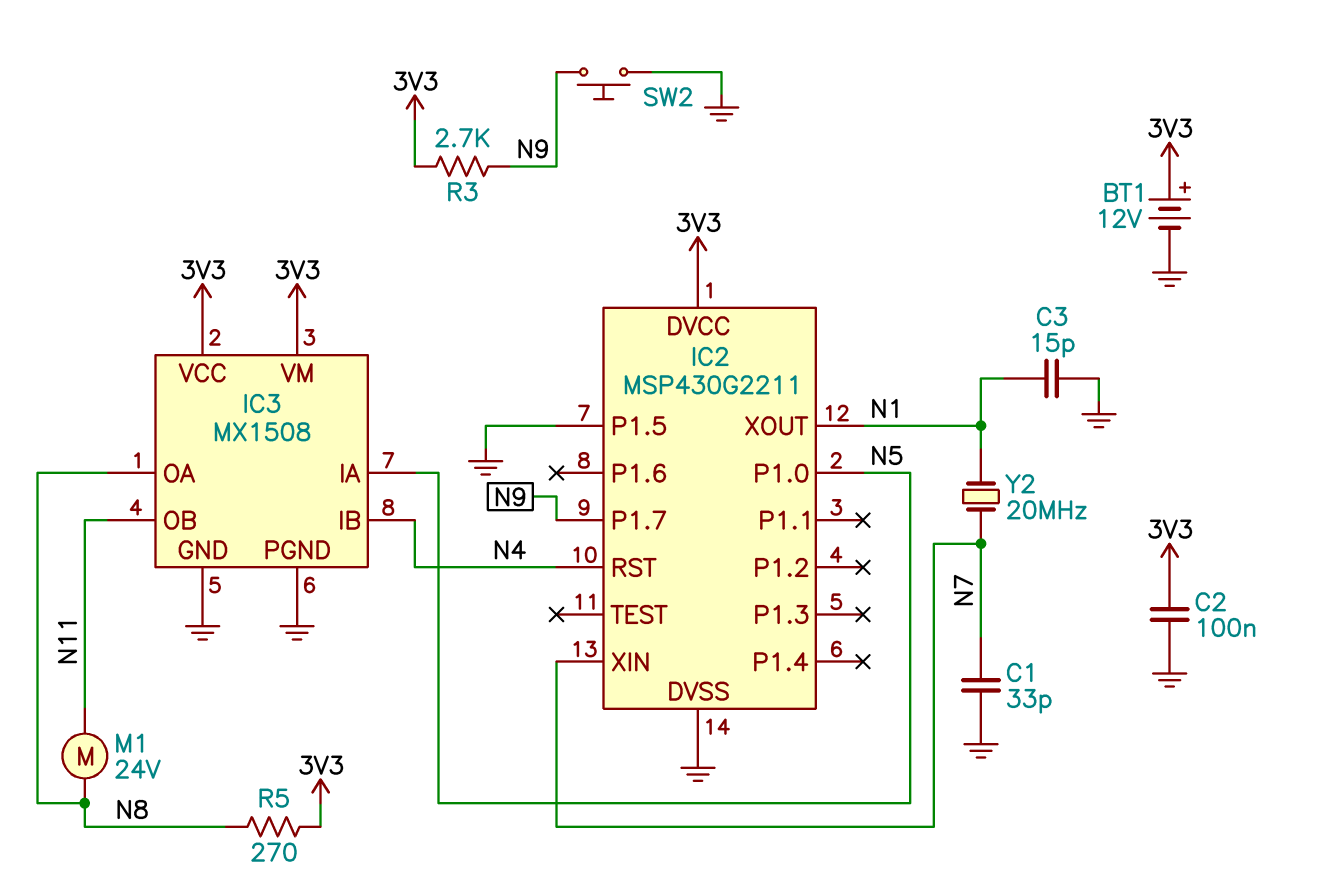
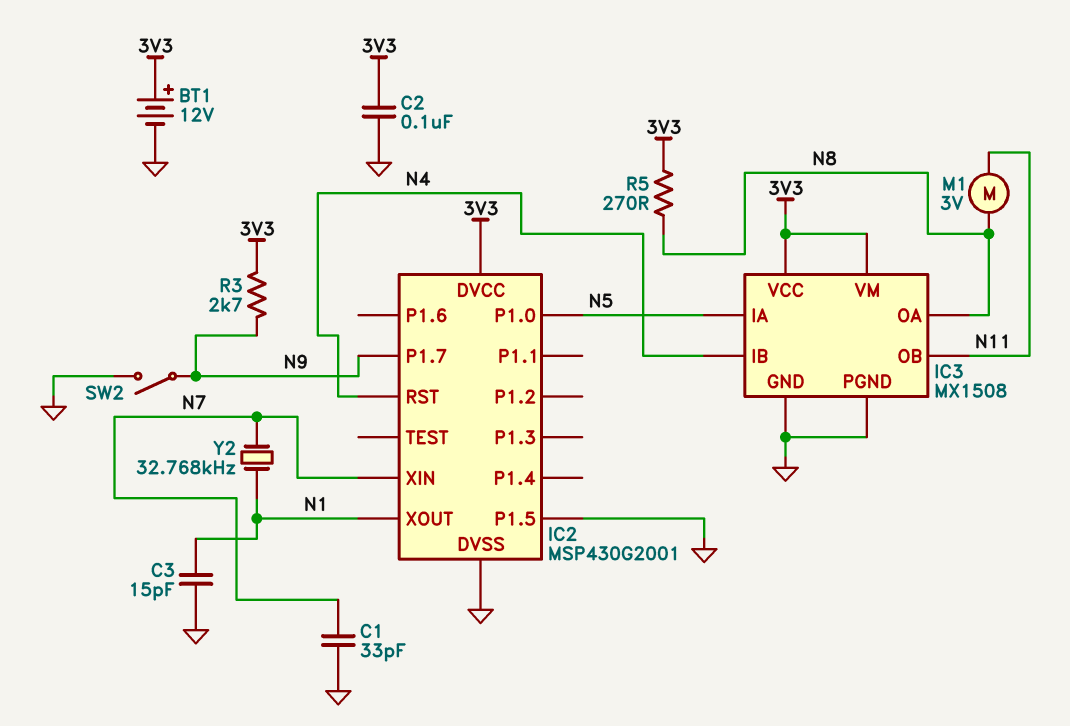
IC2: MSP430G2211 -> MSP430G2001
M1: motor 24V (N8, N11) -> motor 3V (N8, N11)
SW2: button (GND, N9) -> switch (GND, N9)
Y2: 20MHz (N1, N7) -> 32.768kHz (N1, N7)

